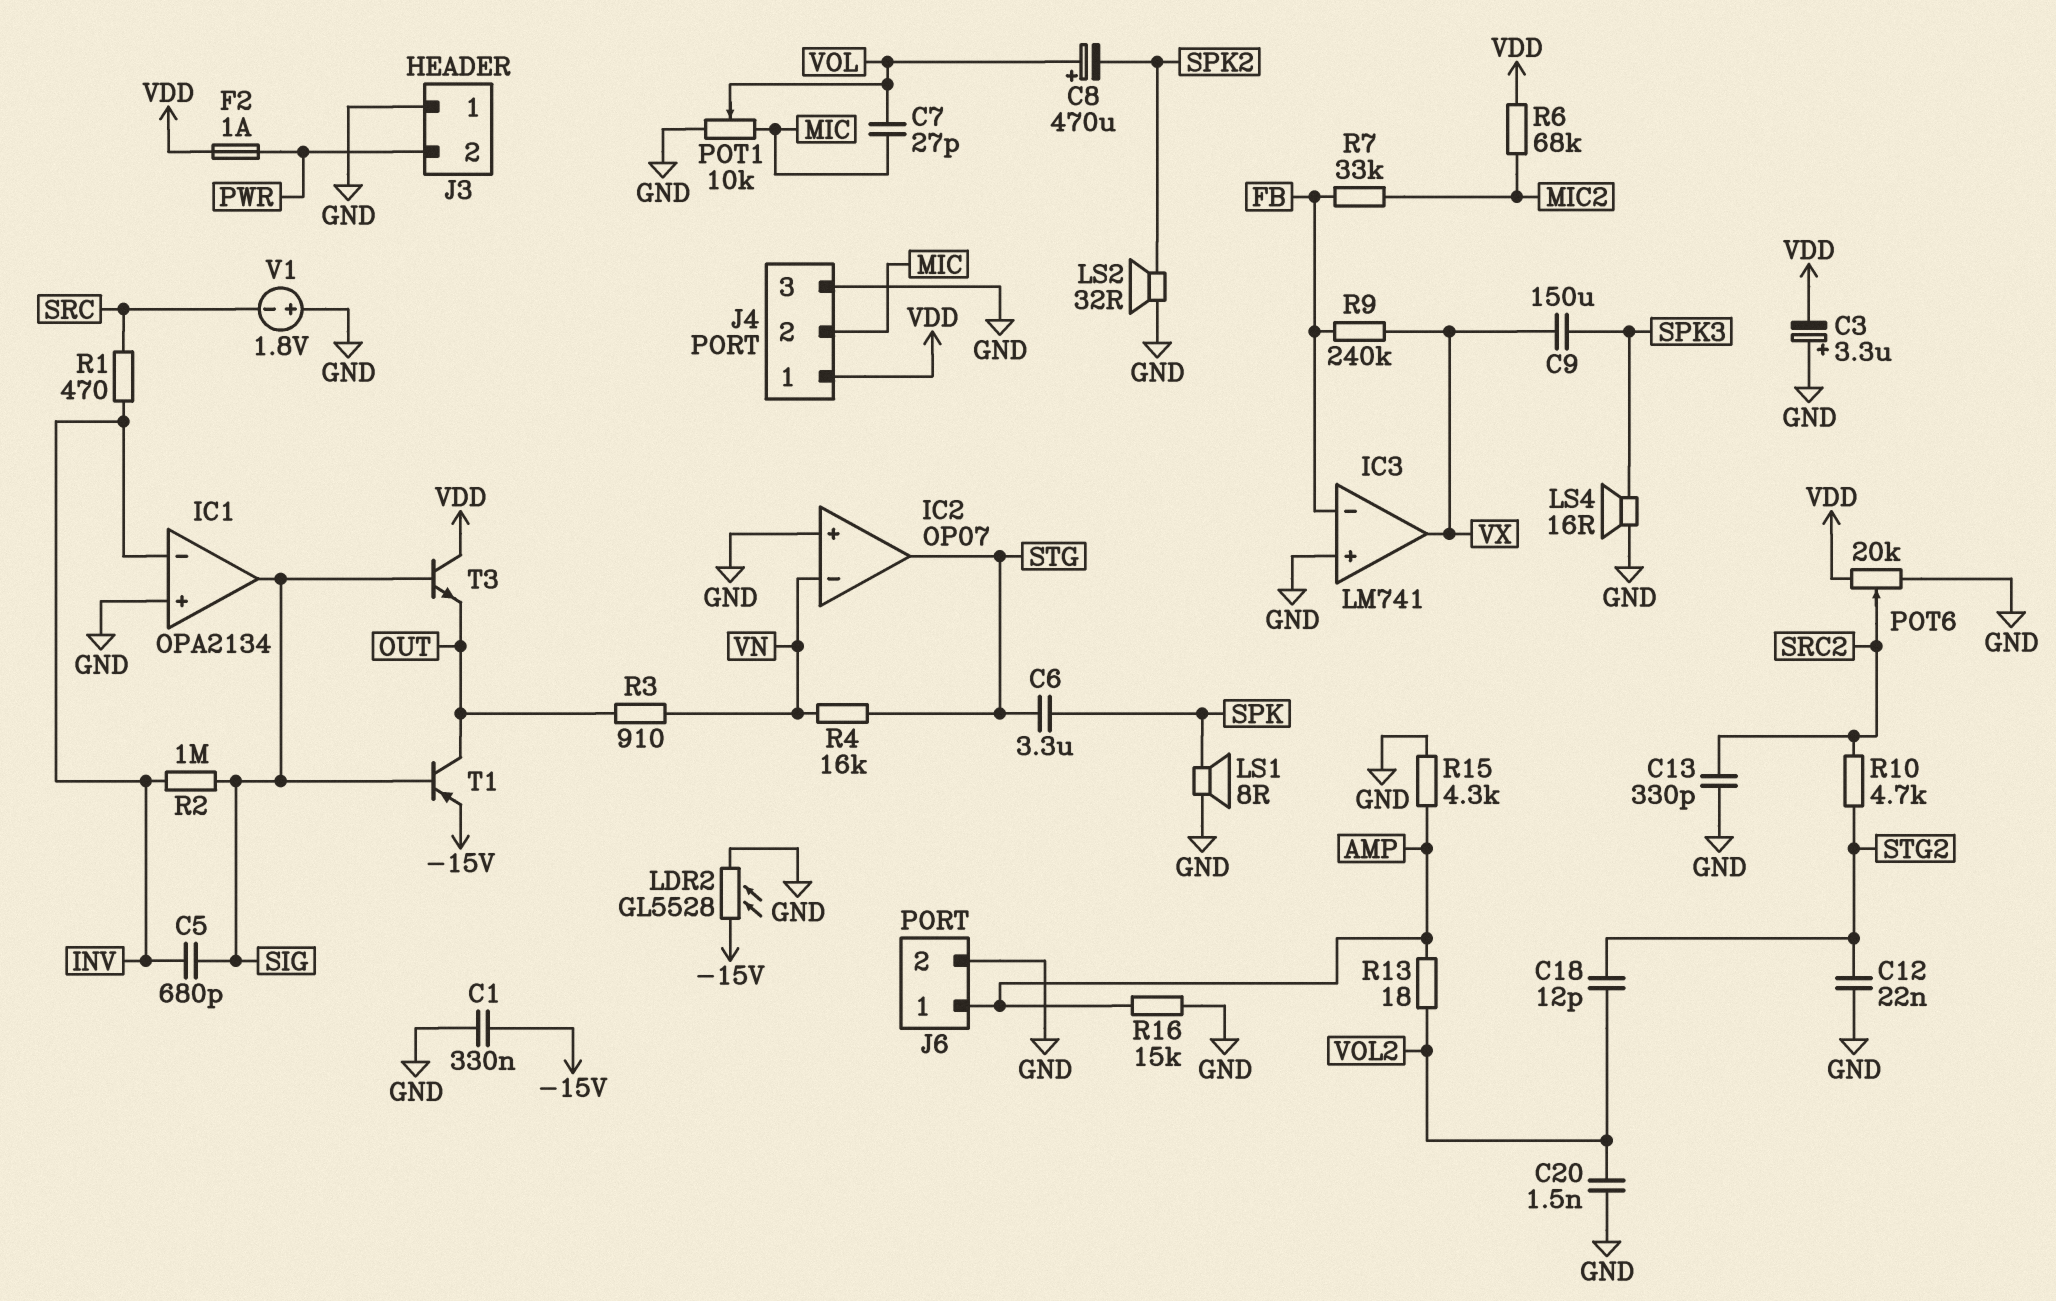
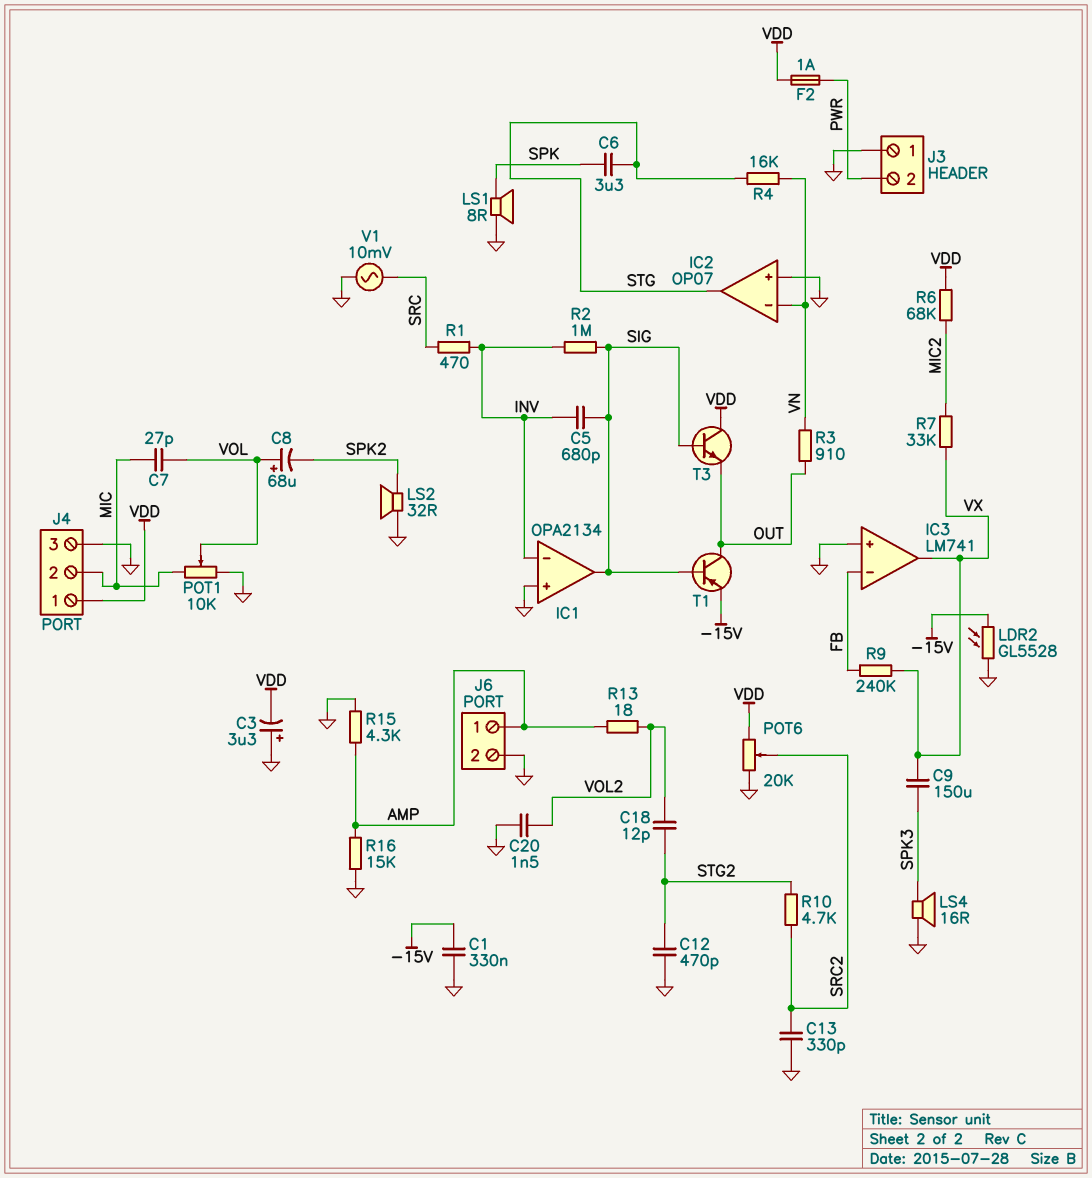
C8: 470uF (plus VOL, minus SPK2) -> 68uF (plus VOL, minus SPK2)
C12: 22nF (GND, STG2) -> 470pF (GND, STG2)
R7: 33k (FB, MIC2) -> 33k (MIC2, VX)
V1: 1.8V (plus GND, minus SRC) -> AC 10mV (GND, SRC)

